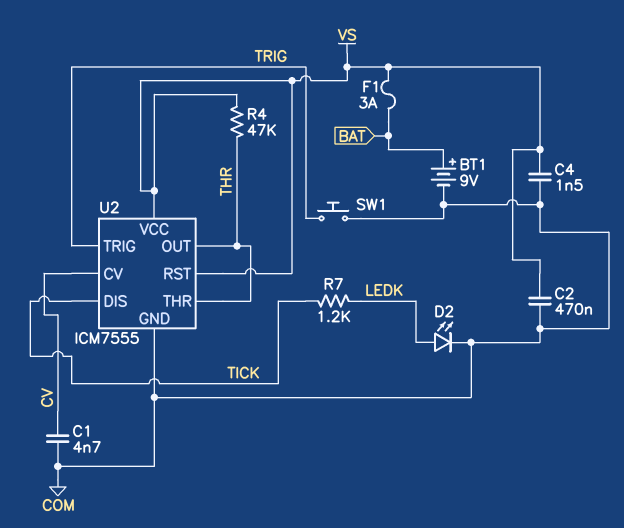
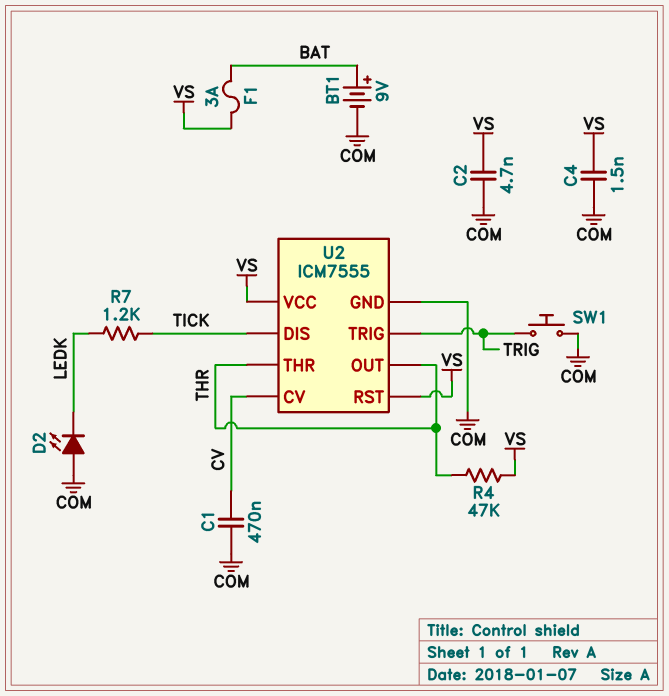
C1: 4.7nF (COM, CV) -> 470nF (COM, CV)
C2: 470nF (COM, VS) -> 4.7nF (COM, VS)
D2: LED (A LEDK, K COM) -> LED (A COM, K LEDK)

